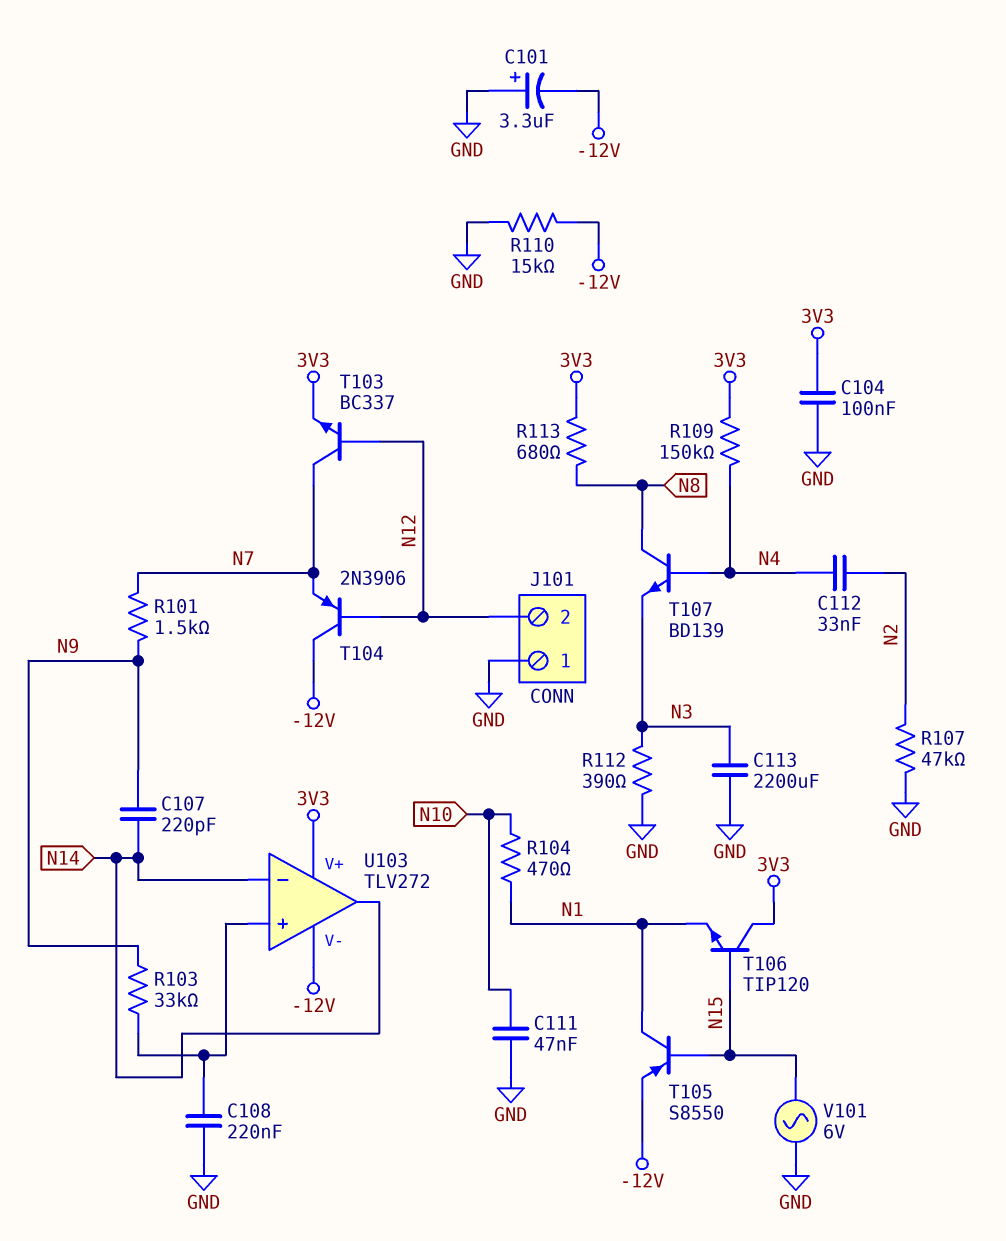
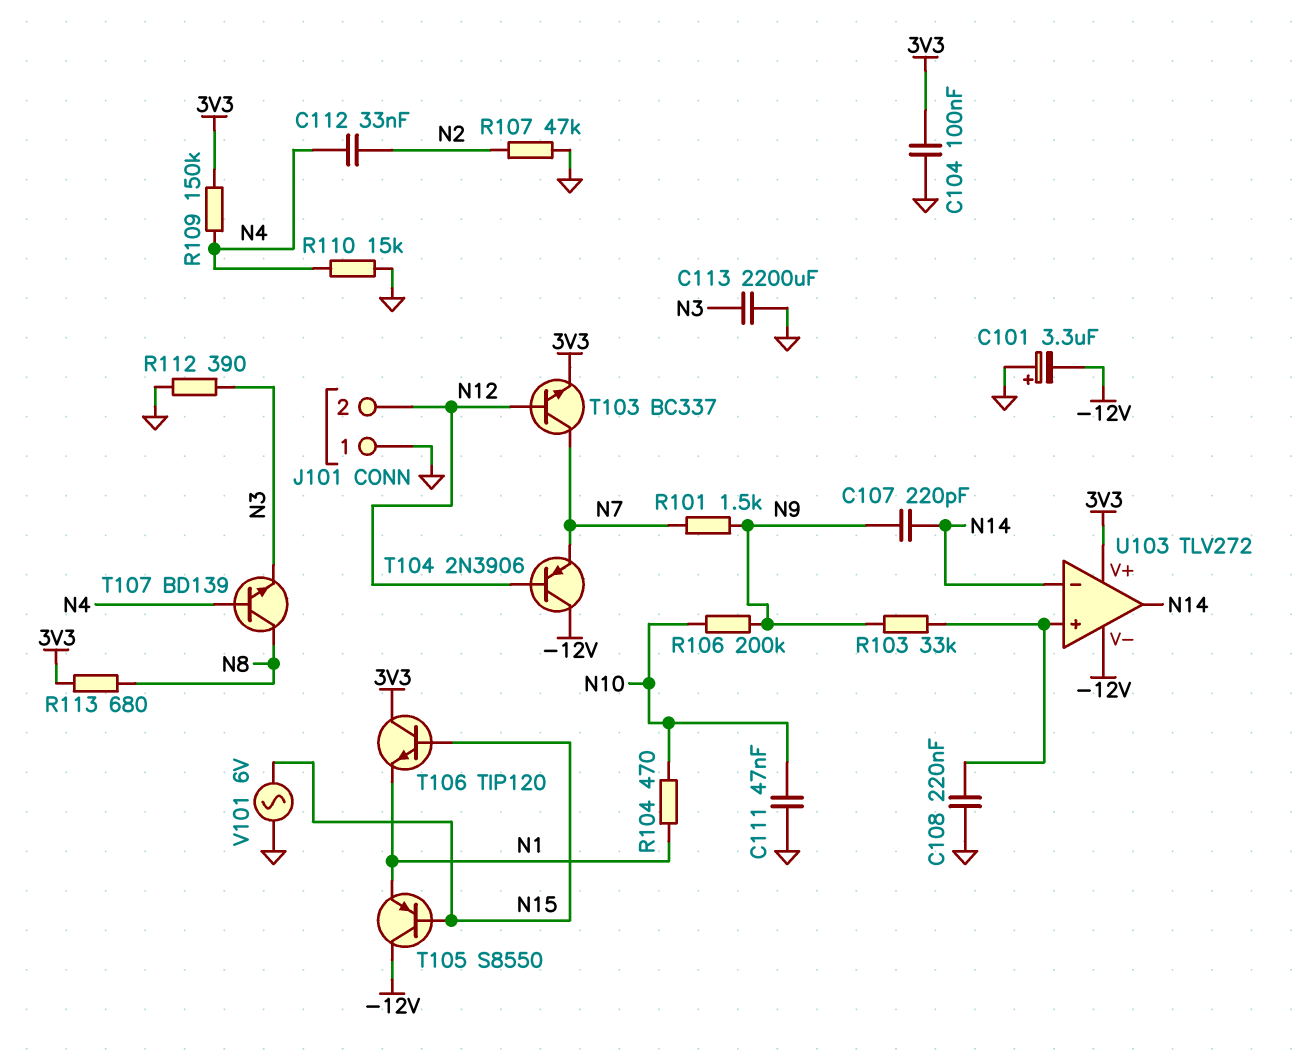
R106: none -> 200k (N9, N10)
R110: 15k (-12V, GND) -> 15k (GND, N4)
T105: PNP S8550 (B N15, C N1, E -12V) -> PNP S8550 (B N15, C -12V, E N1)

